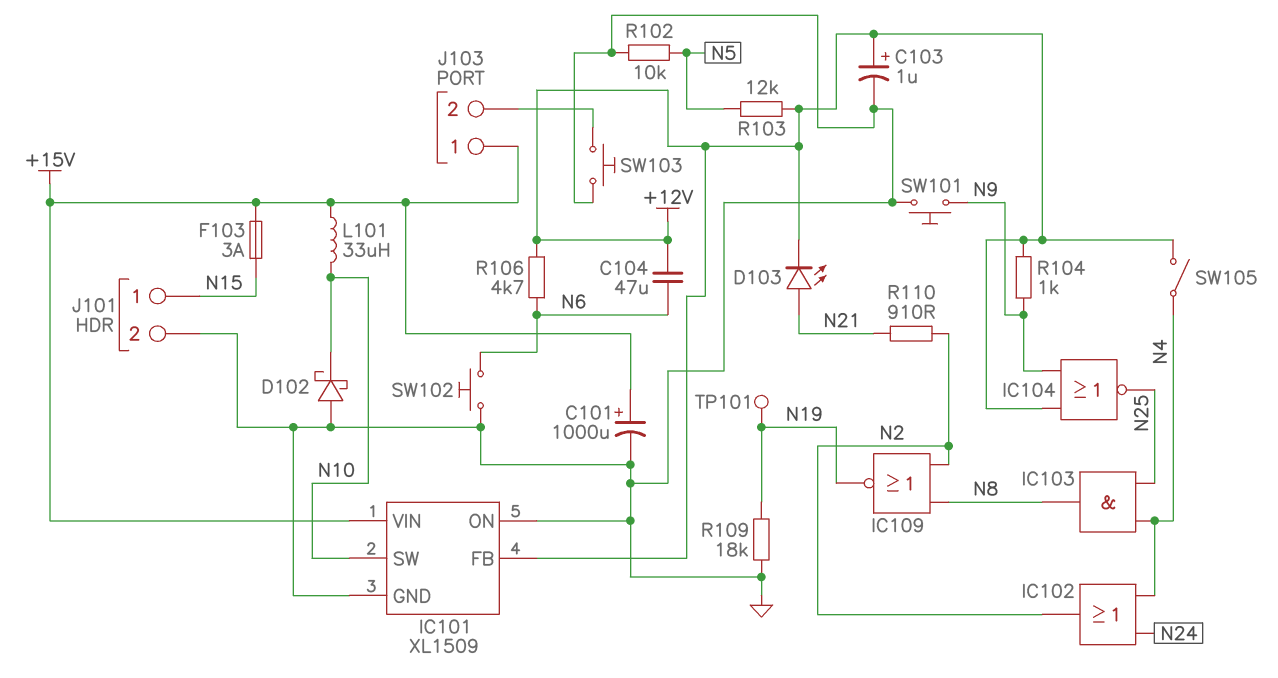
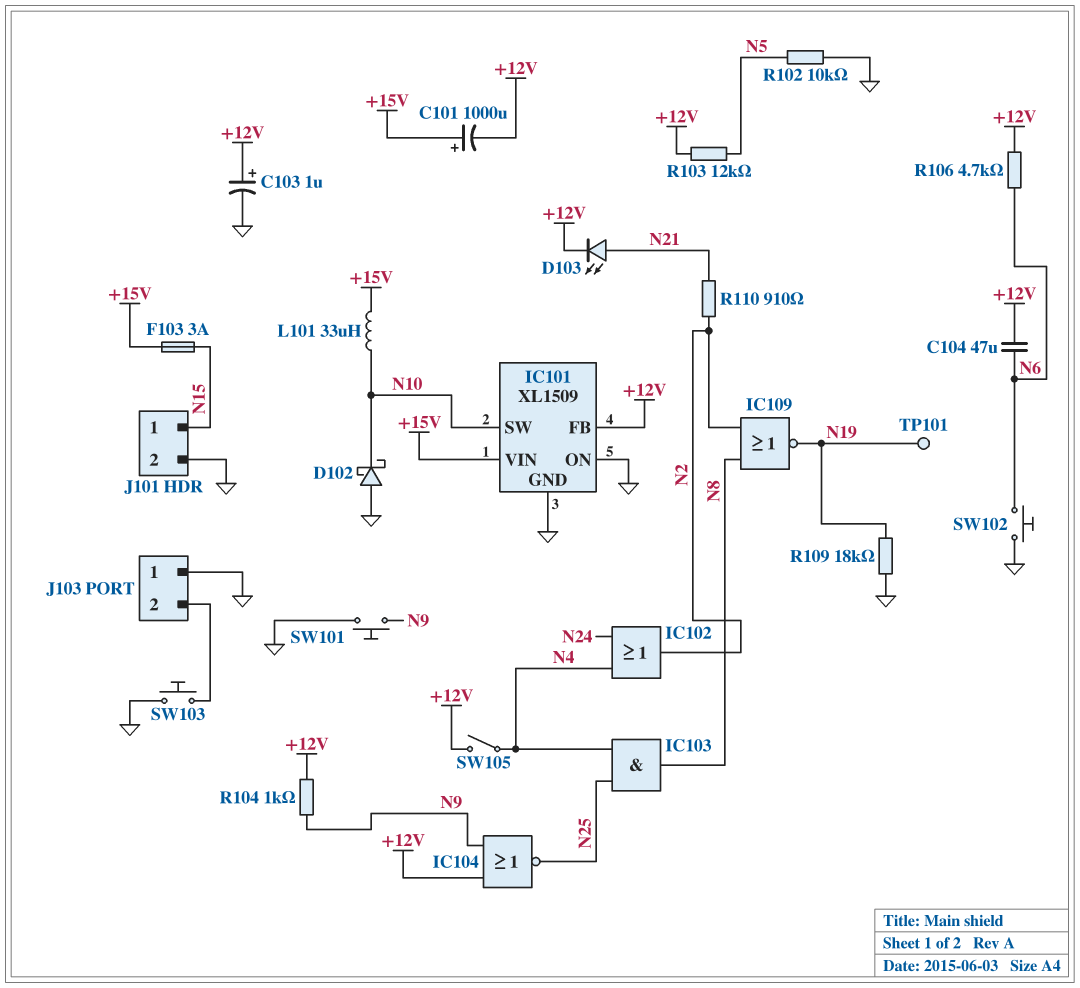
C101: 1000uF (plus +15V, minus GND) -> 1000uF (plus +15V, minus +12V)
J103 pin 1: +15V -> GND

